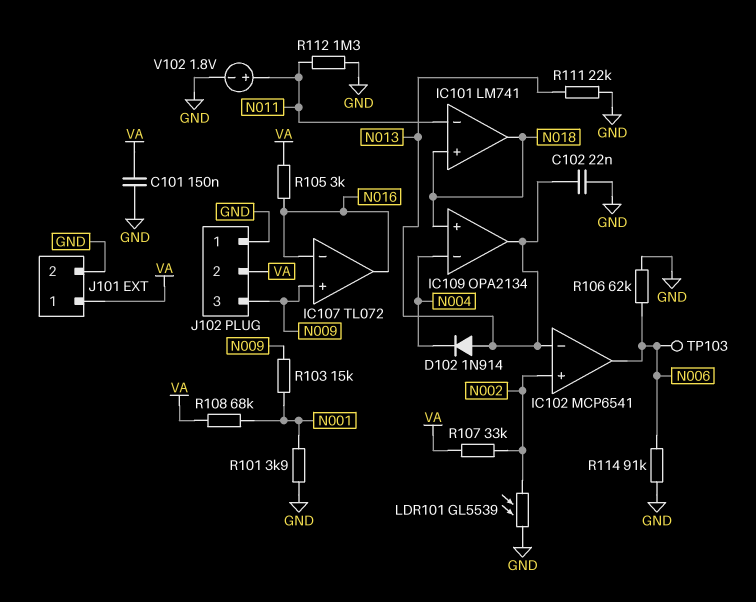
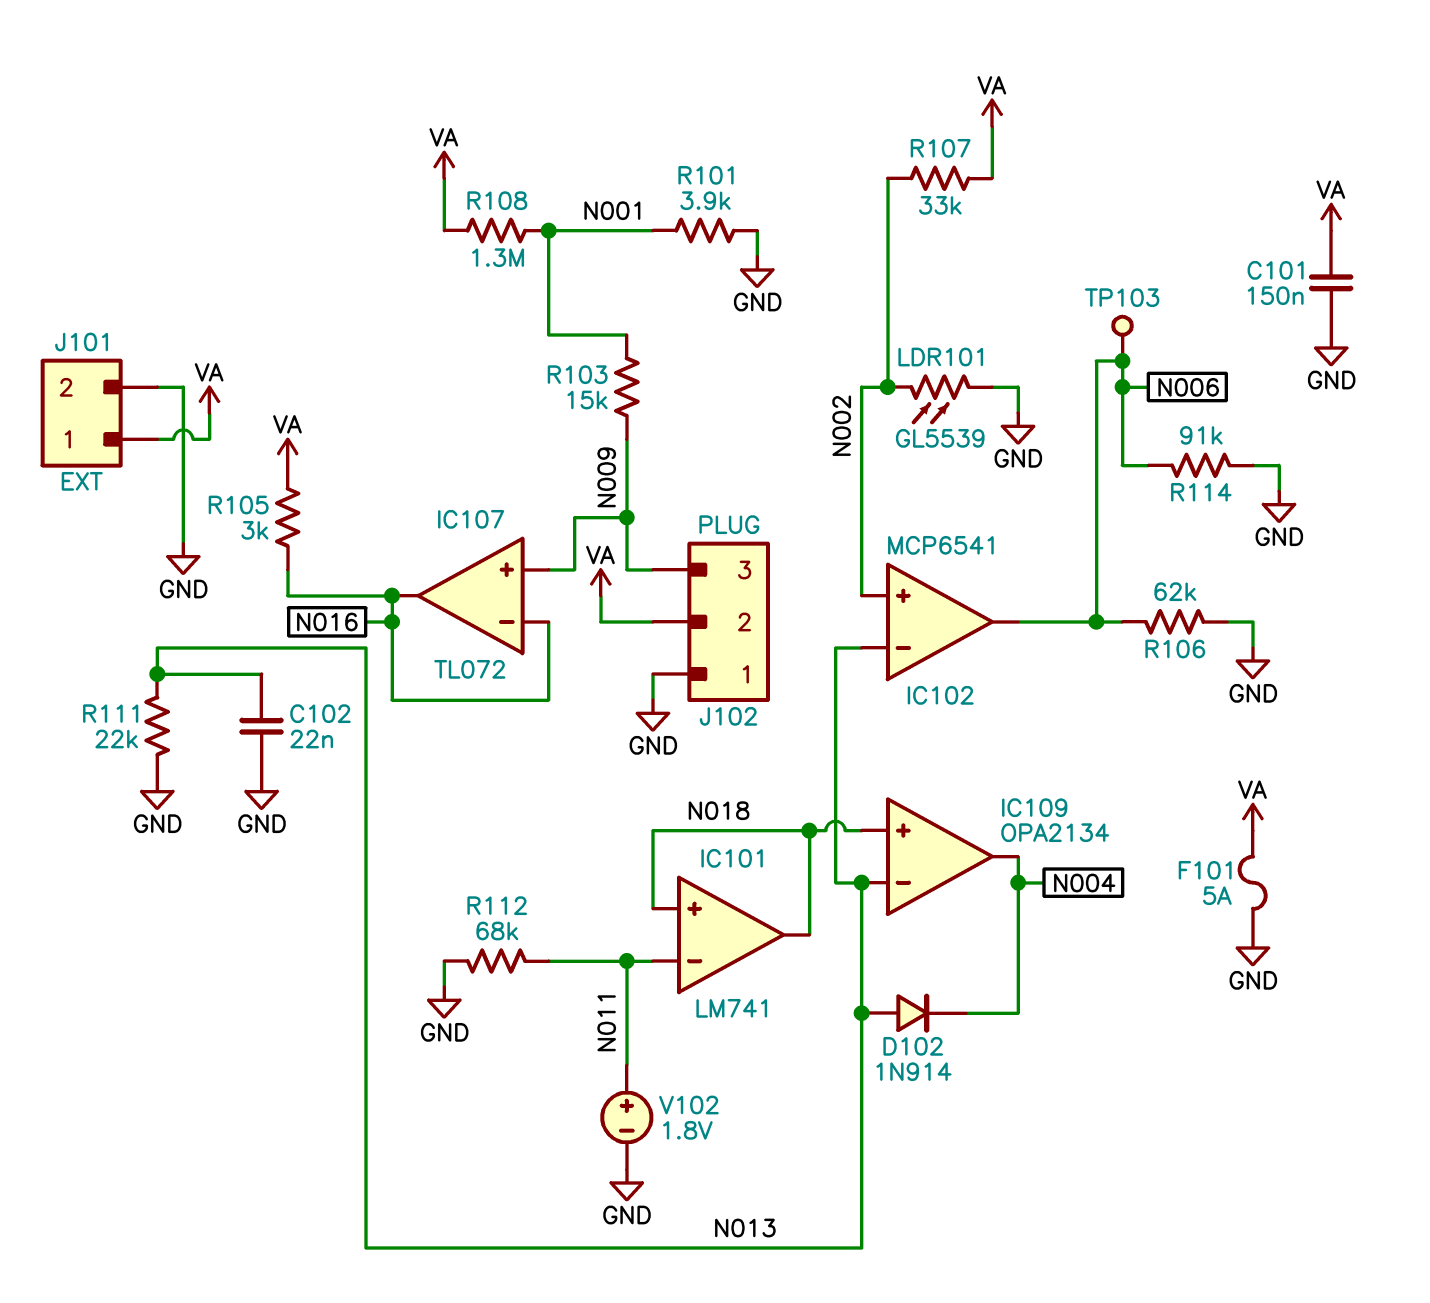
F101: none -> 5A (GND, VA)
IC109 pin in-: N004 -> N013
IC109 pin out: N013 -> N004
R108: 68k (N001, VA) -> 1.3M (N001, VA)
R112: 1.3M (GND, N011) -> 68k (GND, N011)

